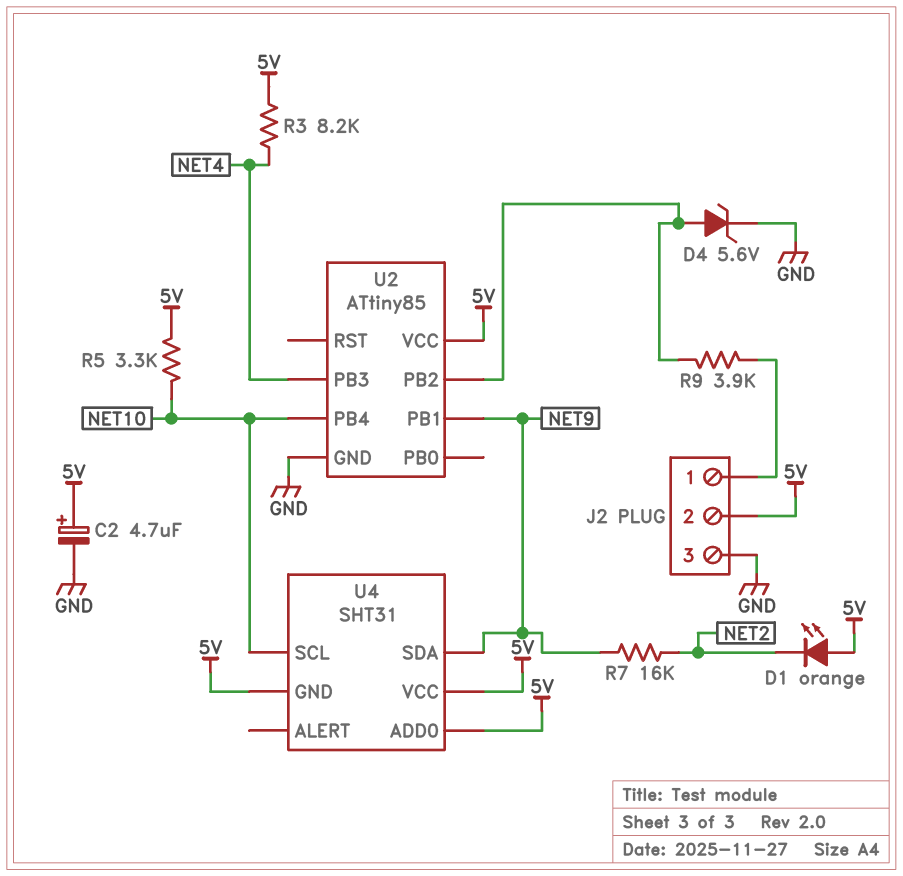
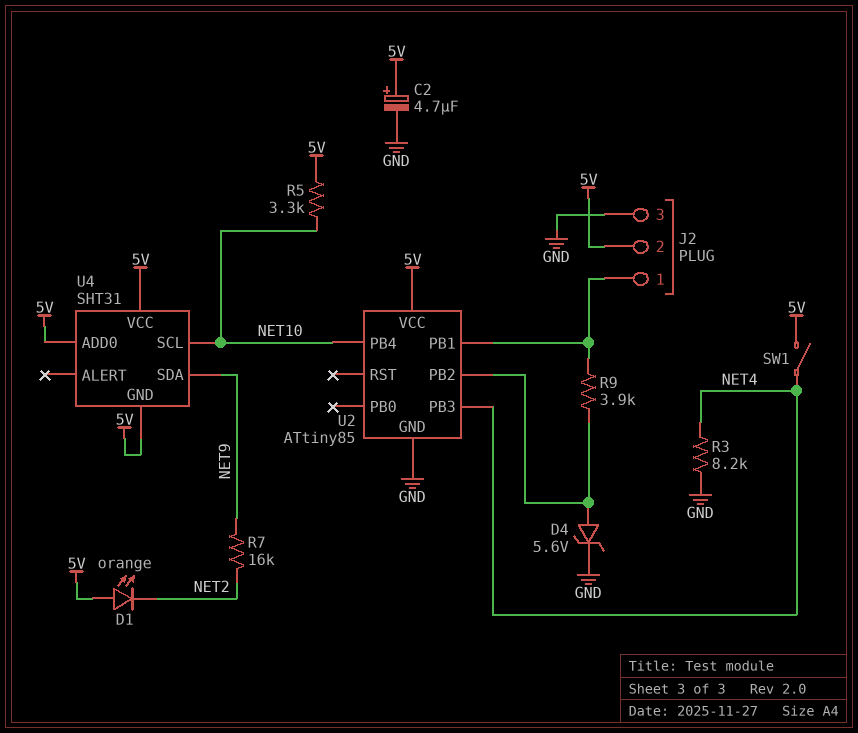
R3: 8.2k (5V, NET4) -> 8.2k (GND, NET4)
SW1: none -> switch (5V, NET4)
U2 pin PB1: NET9 -> J2/1

